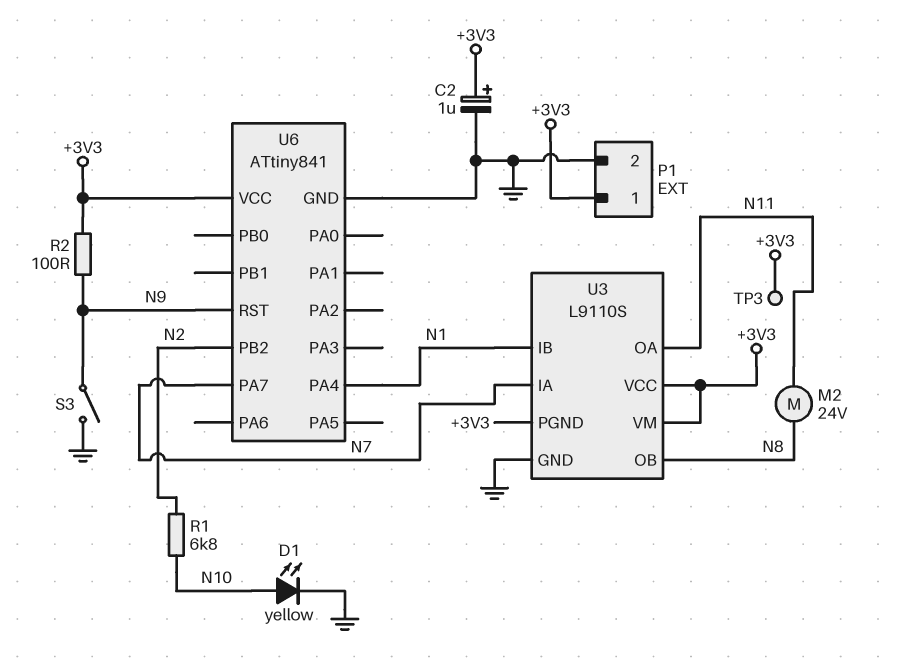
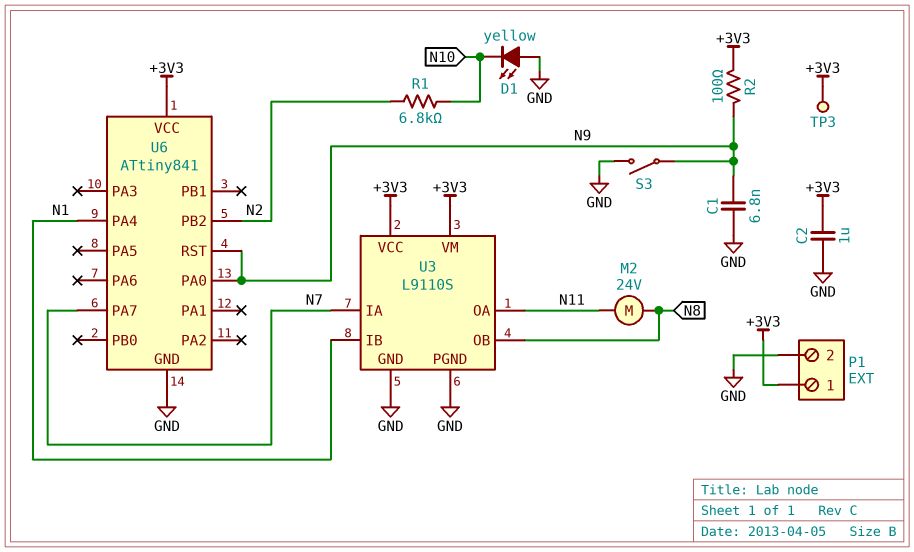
C1: none -> 6.8nF (GND, N9)
C2: 1uF (plus +3V3, minus GND) -> 1uF (+3V3, GND)
D1: LED yellow (A N10, K GND) -> LED yellow (A GND, K N10)
U3 pin PGND: +3V3 -> GND
U6 pin PA0: none -> N9

